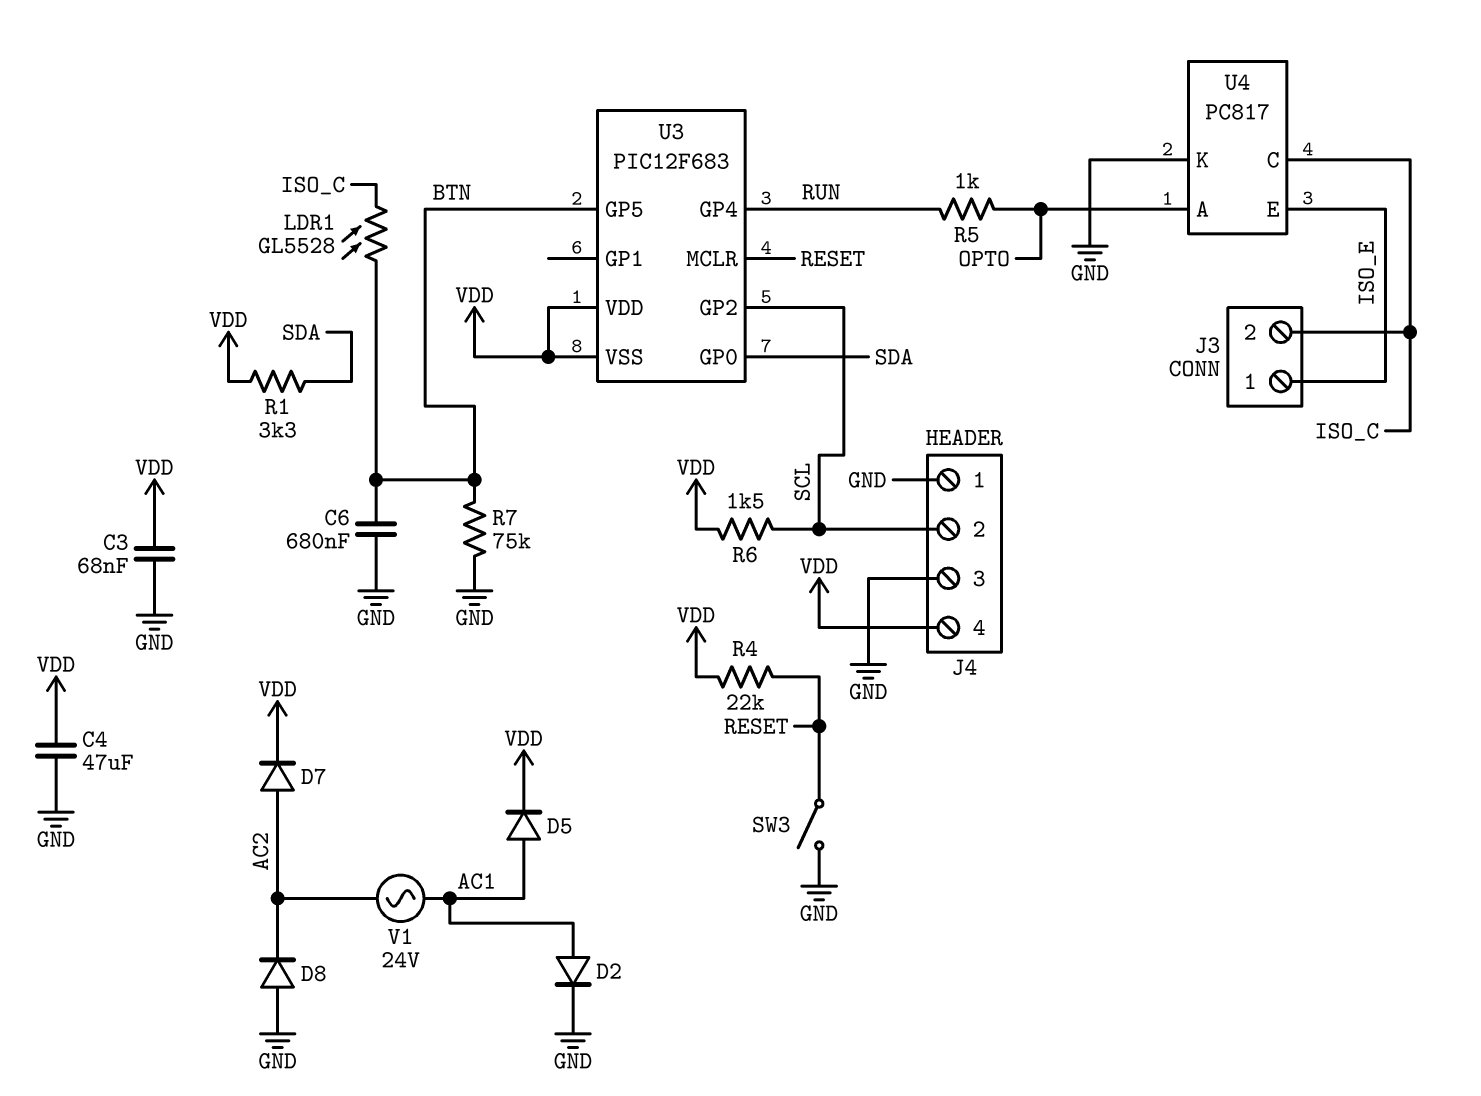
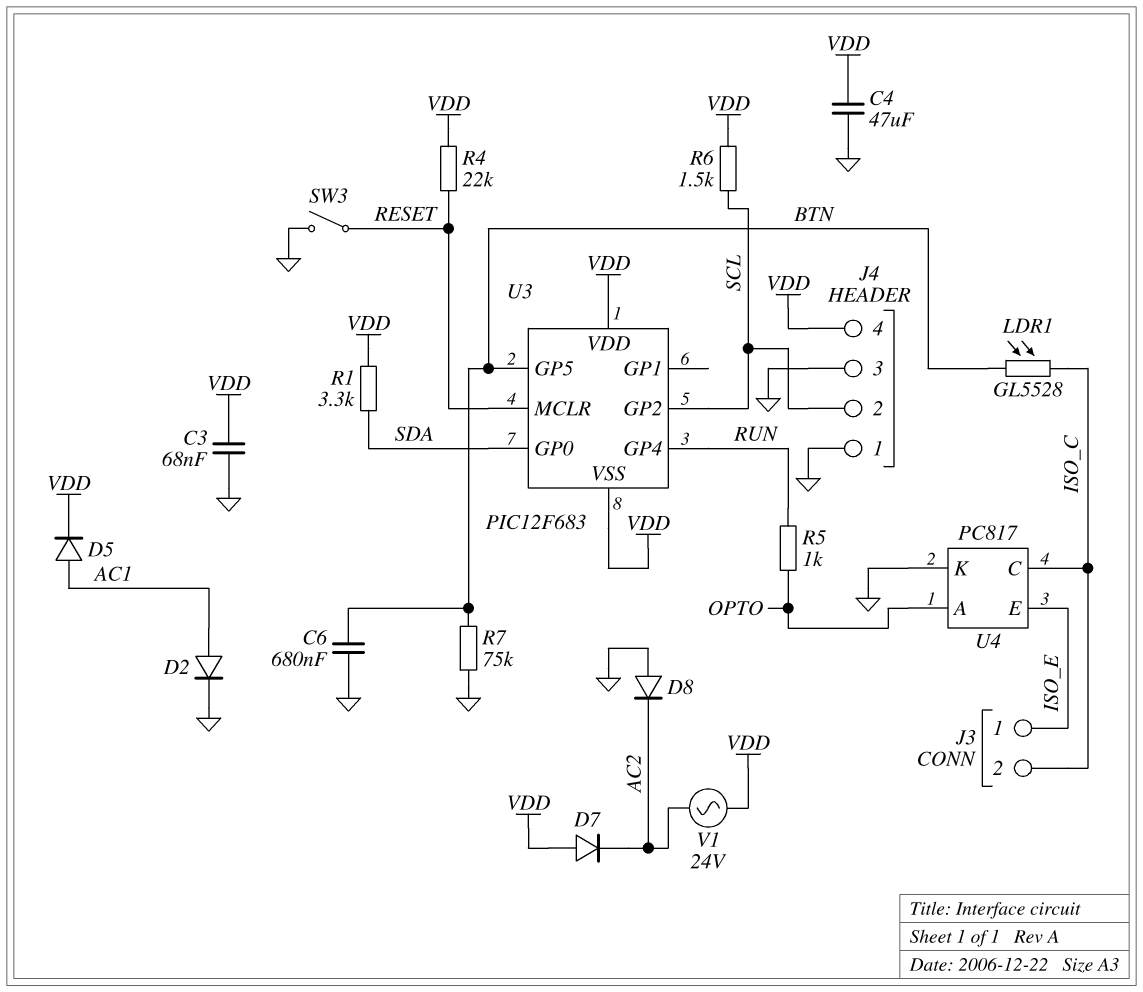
D7: diode (A AC2, K VDD) -> diode (A VDD, K AC2)
V1: AC 24V (AC1, AC2) -> AC 24V (AC2, VDD)

